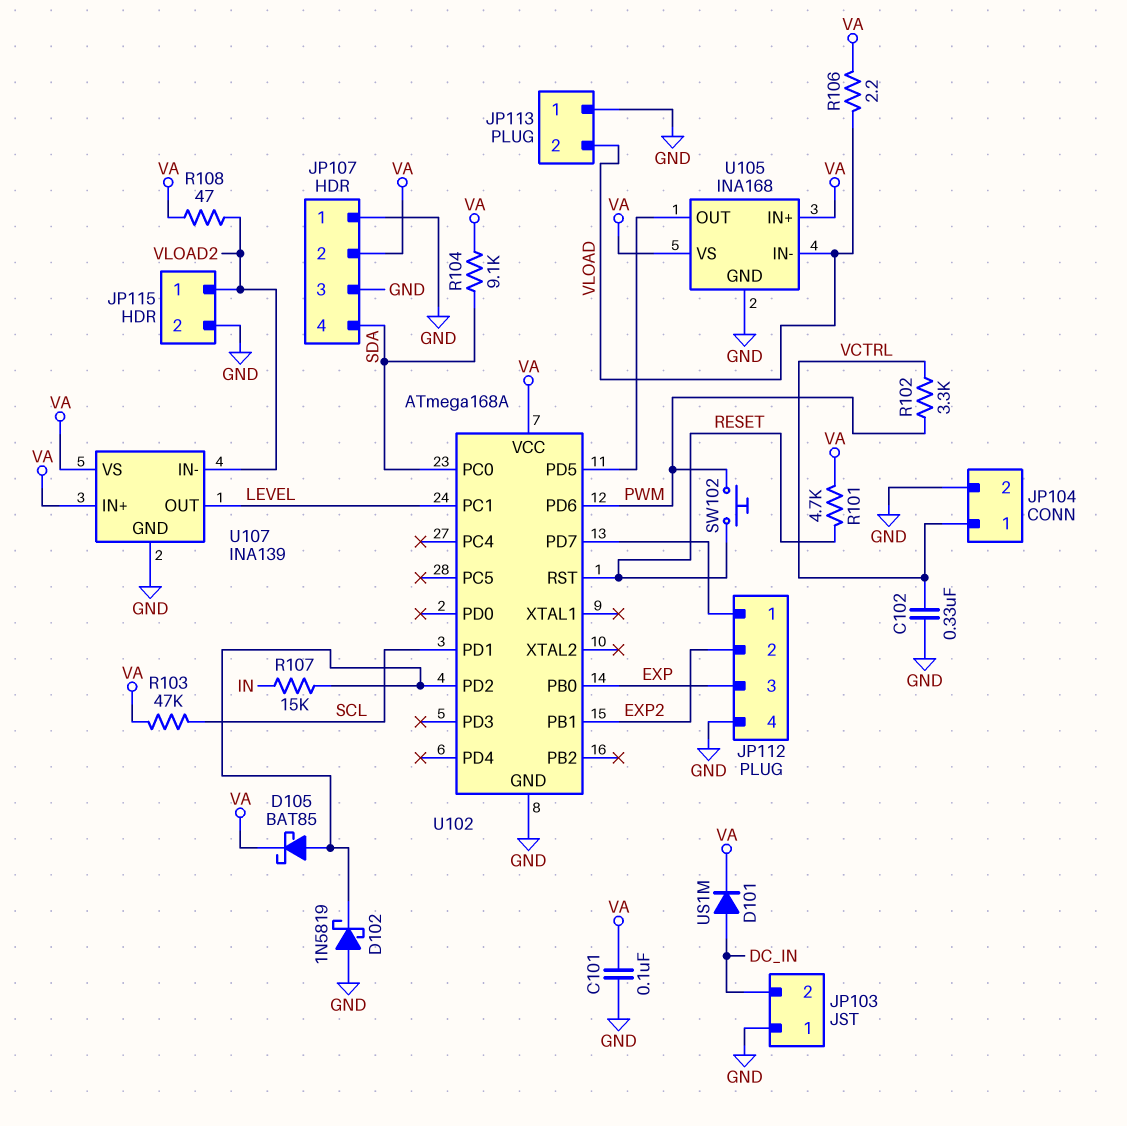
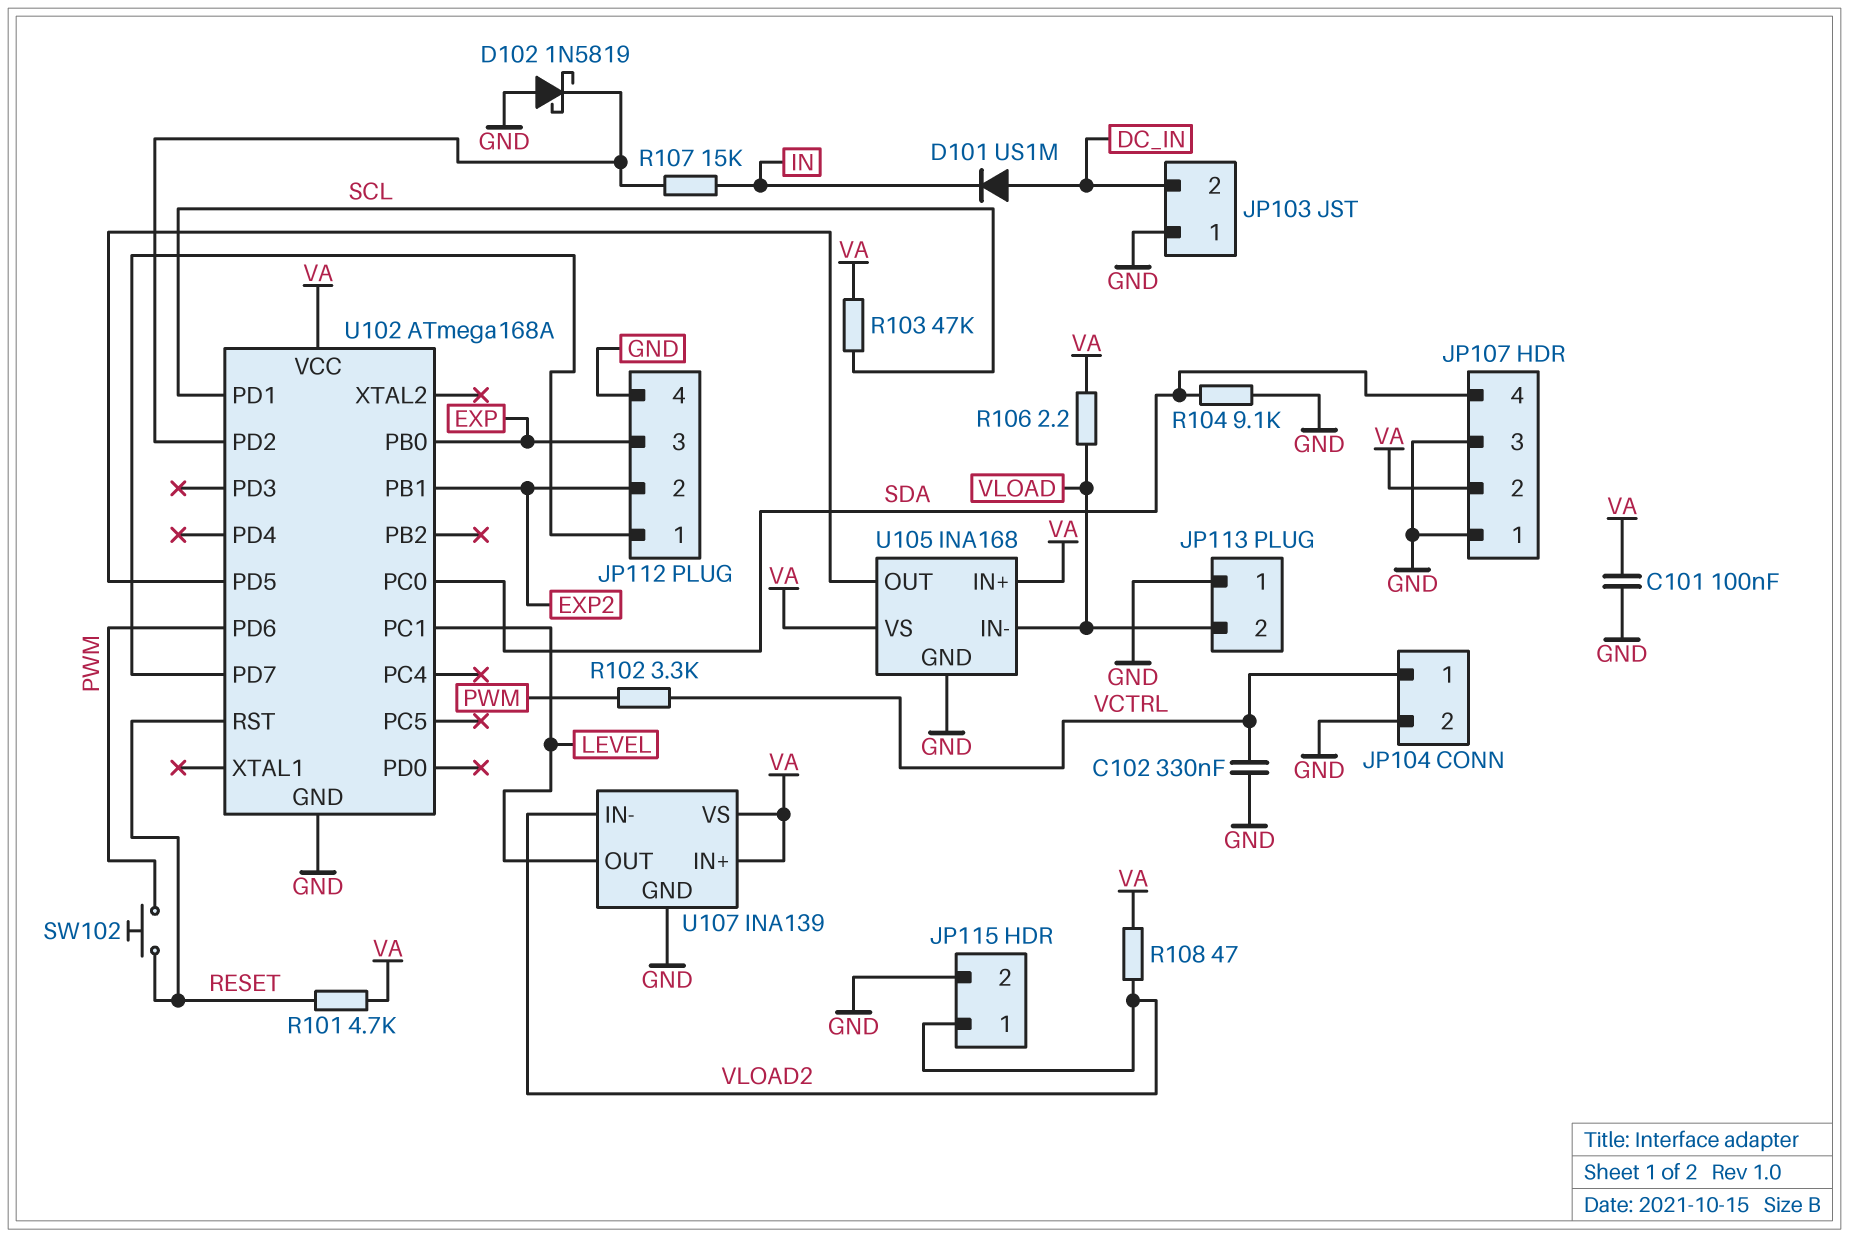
D101: diode US1M (A DC_IN, K VA) -> diode US1M (A DC_IN, K IN)
D105: schottky BAT85 (A U102/PD2, K VA) -> none
R104: 9.1k (SDA, VA) -> 9.1k (GND, SDA)

